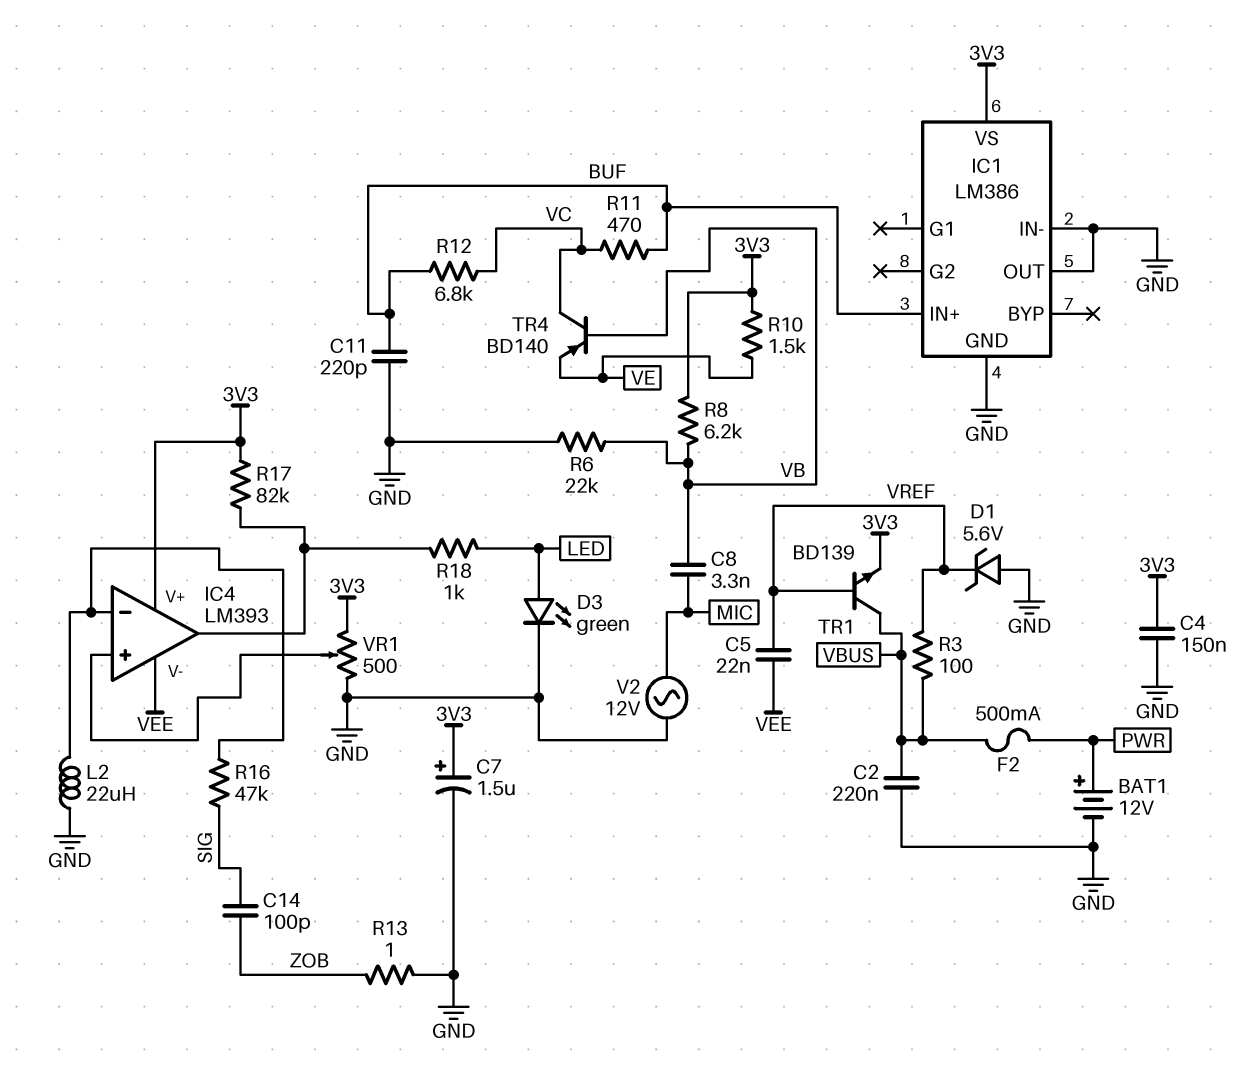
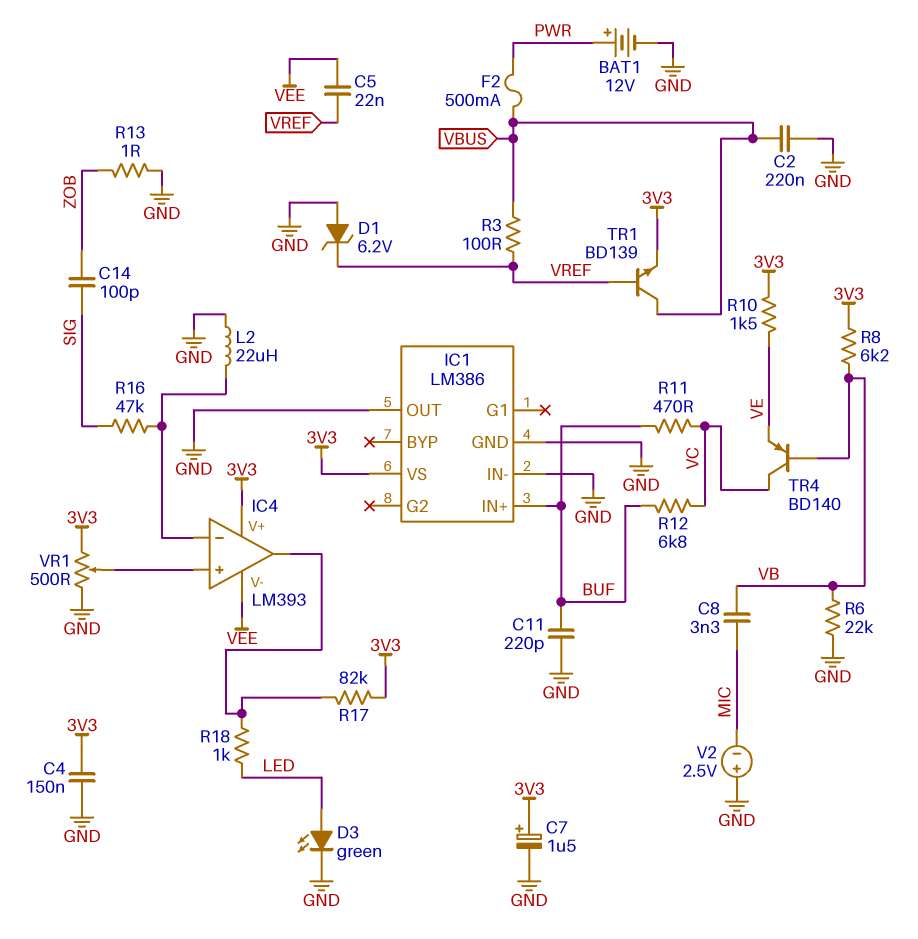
D1: zener 5.6V (A GND, K VREF) -> zener 6.2V (A GND, K VREF)
V2: AC 12V (GND, MIC) -> 2.5V (plus GND, minus MIC)

